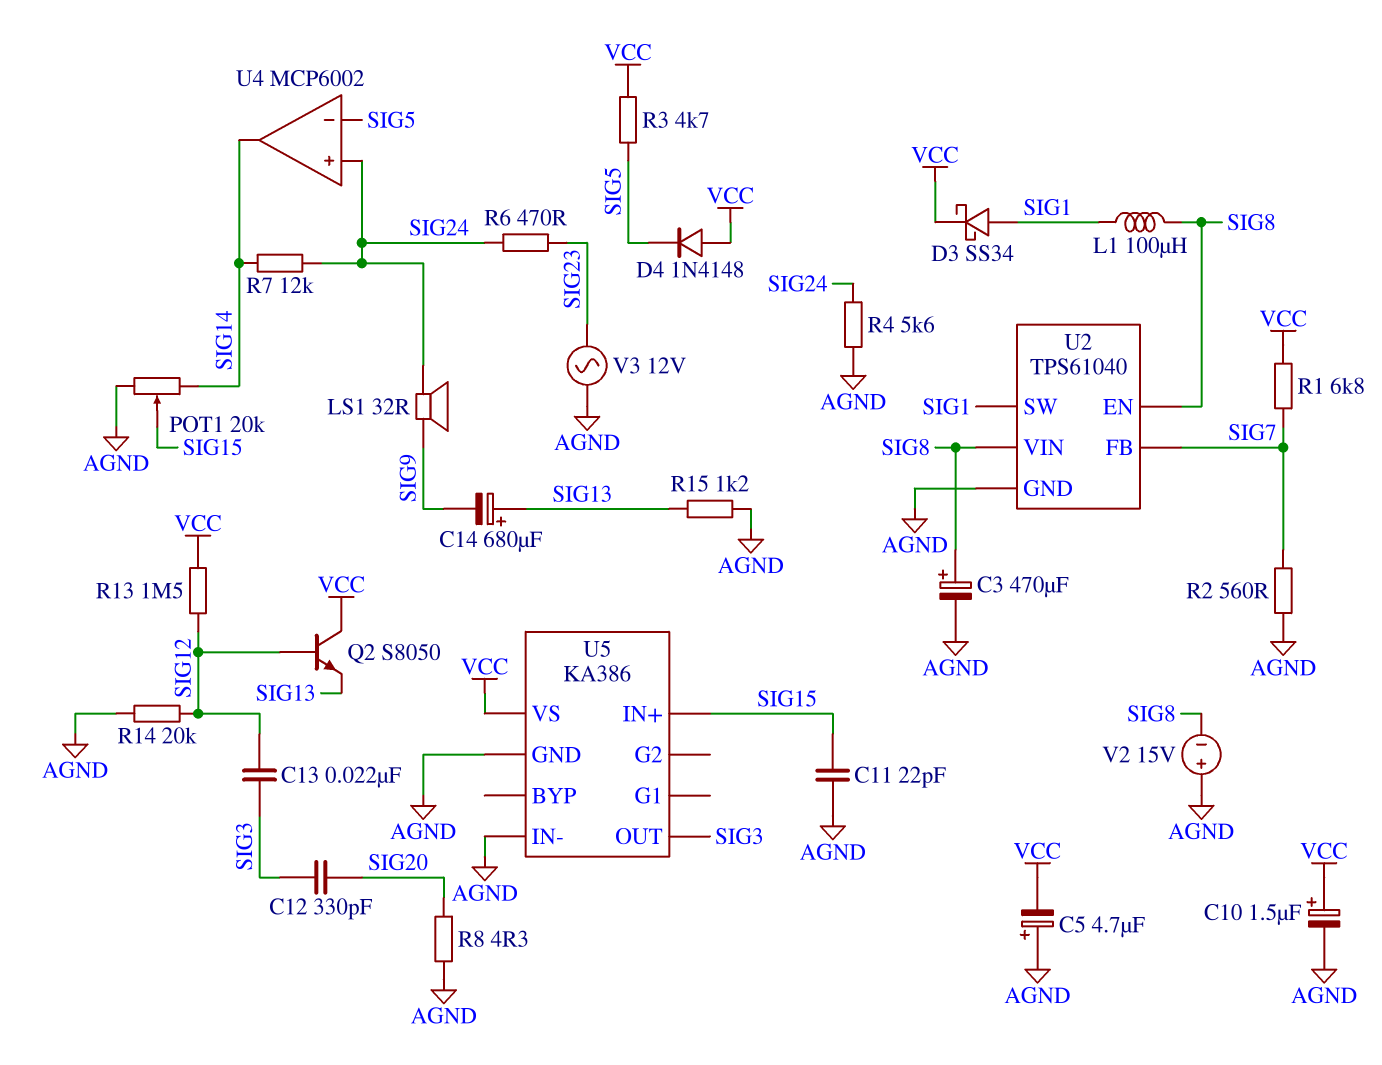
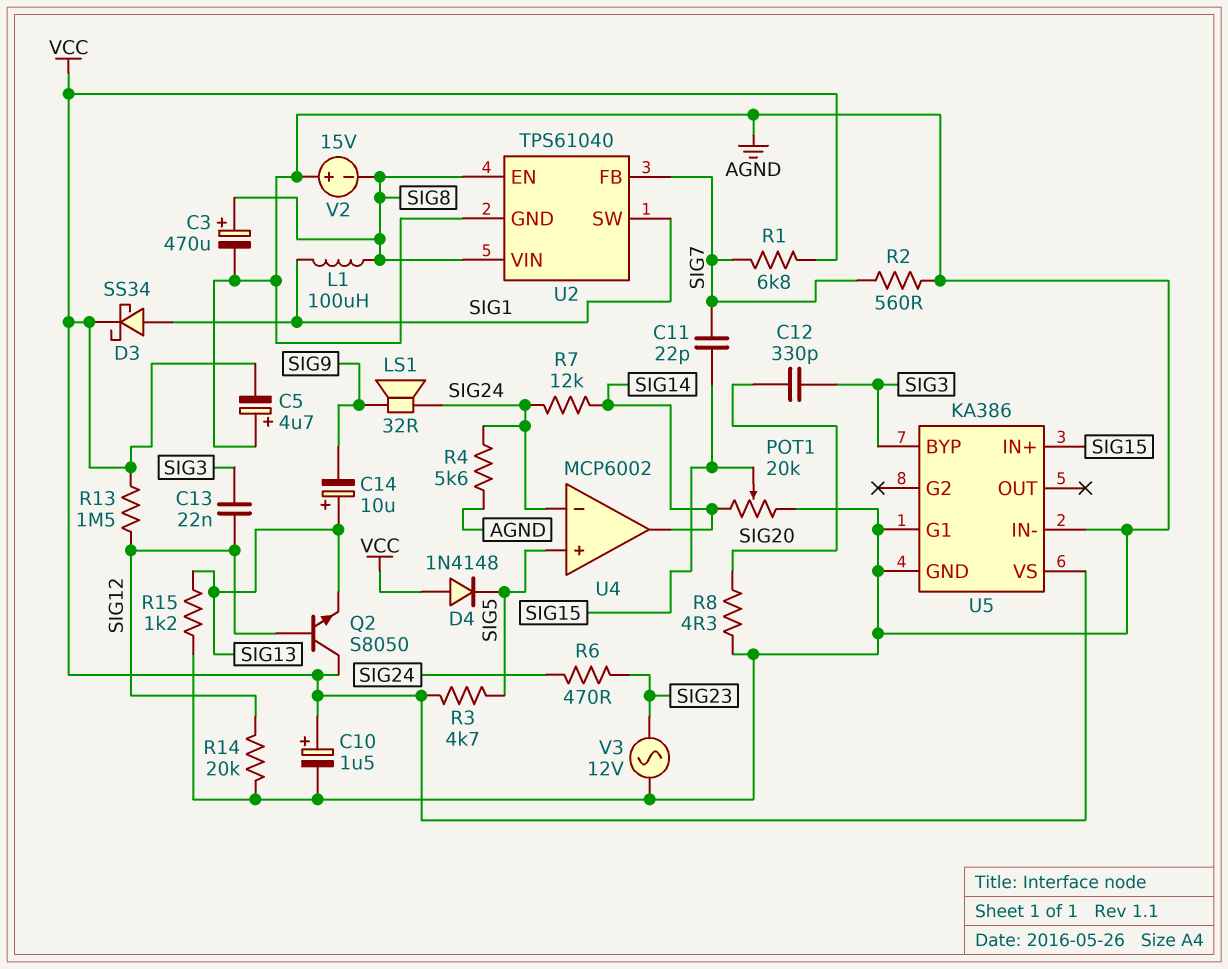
C11: 22pF (AGND, SIG15) -> 22pF (SIG7, SIG15)
C14: 680uF (plus SIG13, minus SIG9) -> 10uF (plus SIG13, minus SIG9)
U4 pin in+: SIG24 -> SIG5
U4 pin in-: SIG5 -> SIG24
U5 pin BYP: none -> SIG3
U5 pin G1: none -> AGND
U5 pin OUT: SIG3 -> none

